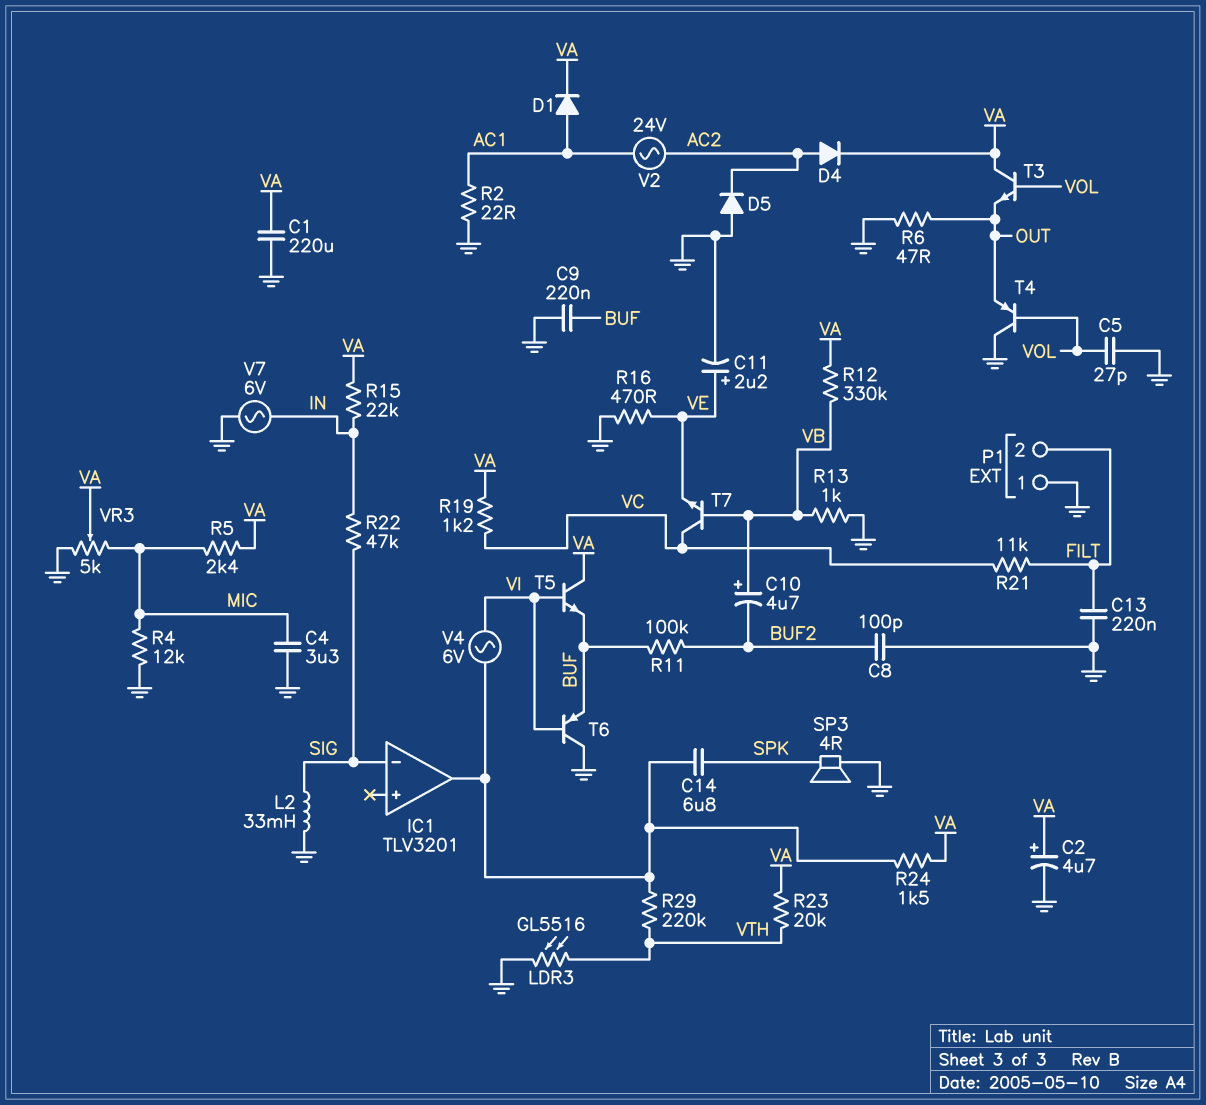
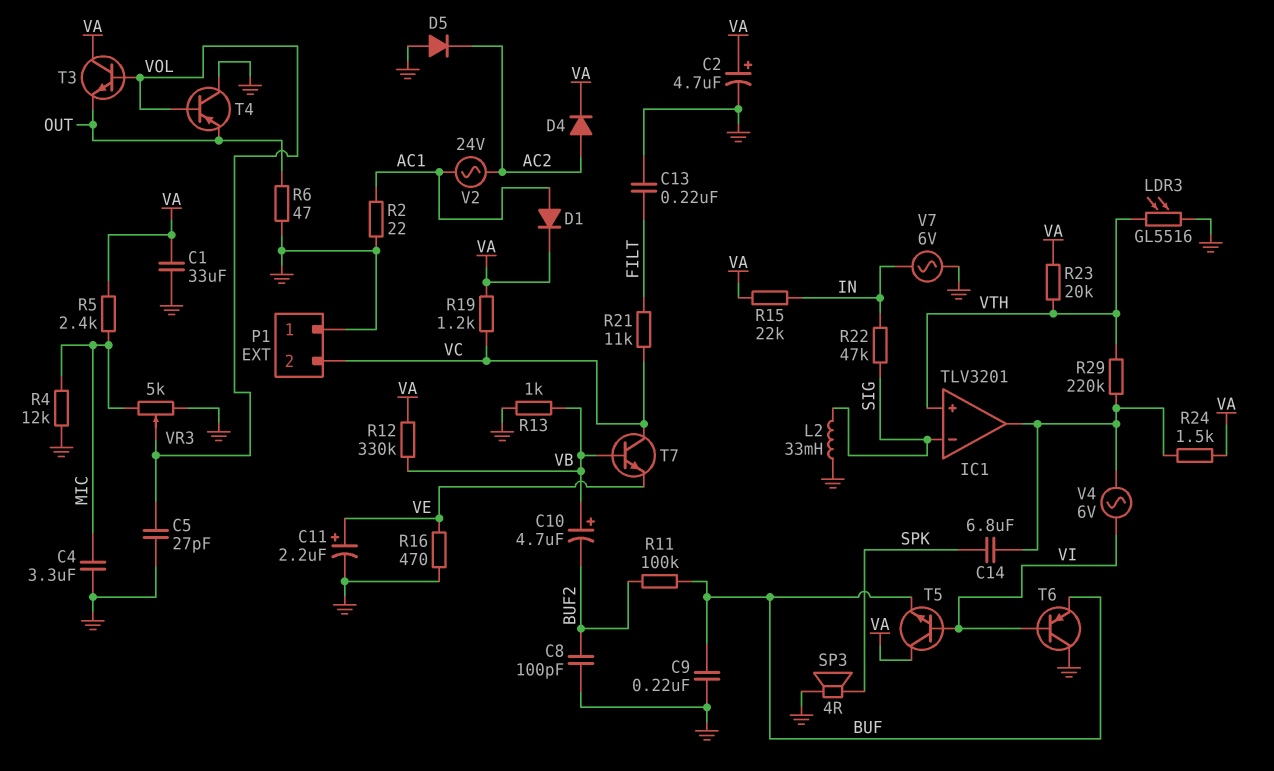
C1: 220uF (GND, VA) -> 33uF (GND, VA)
IC1 pin in+: none -> VTH
P1 pin 2: FILT -> VC
VR3: 5k (GND, MIC, wiper VA) -> 5k (GND, MIC, wiper VOL)

